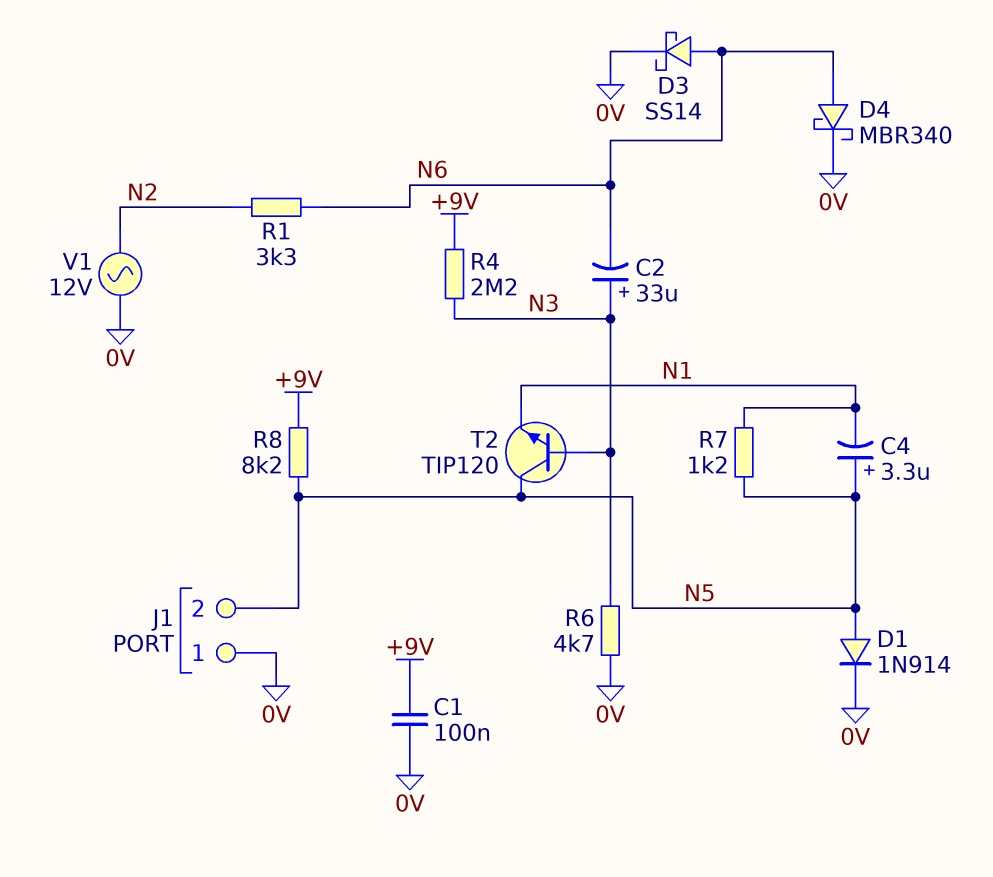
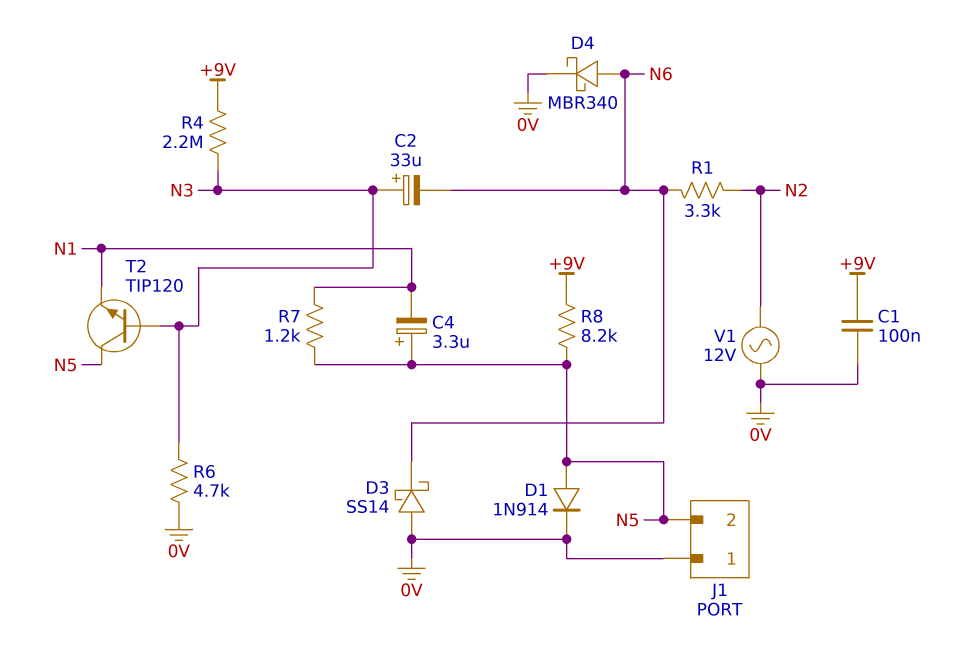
D3: schottky SS14 (A N6, K 0V) -> schottky SS14 (A 0V, K N6)

